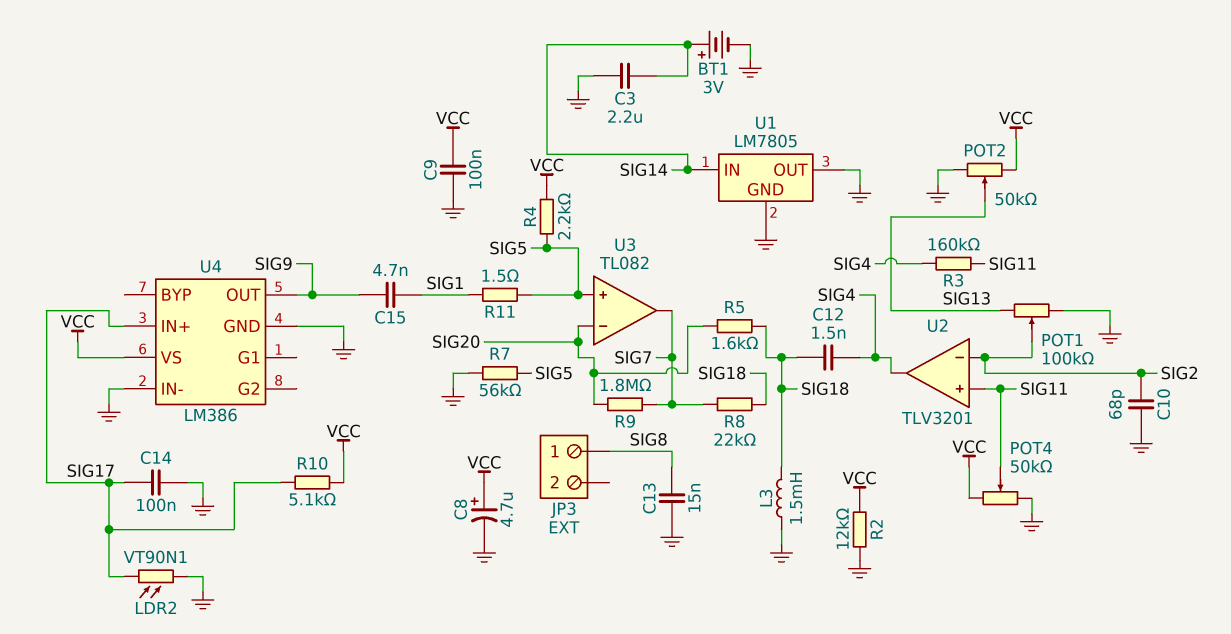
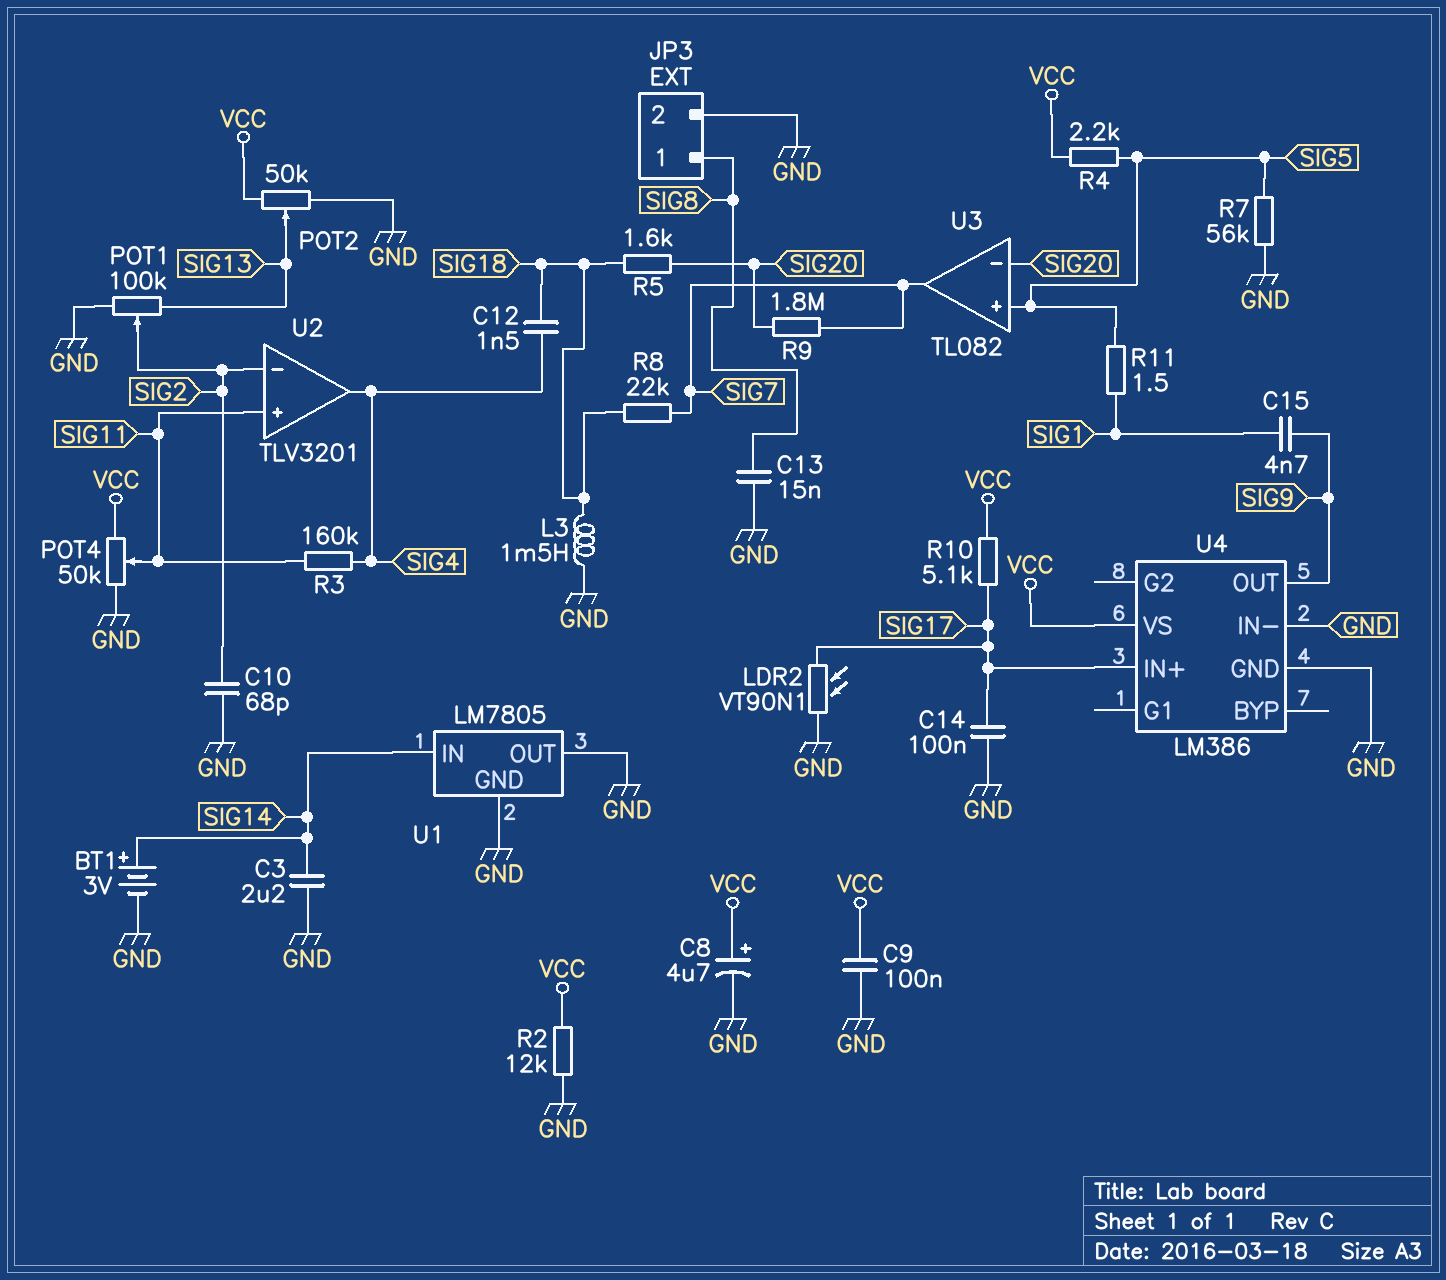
JP3 pin 2: none -> GND

